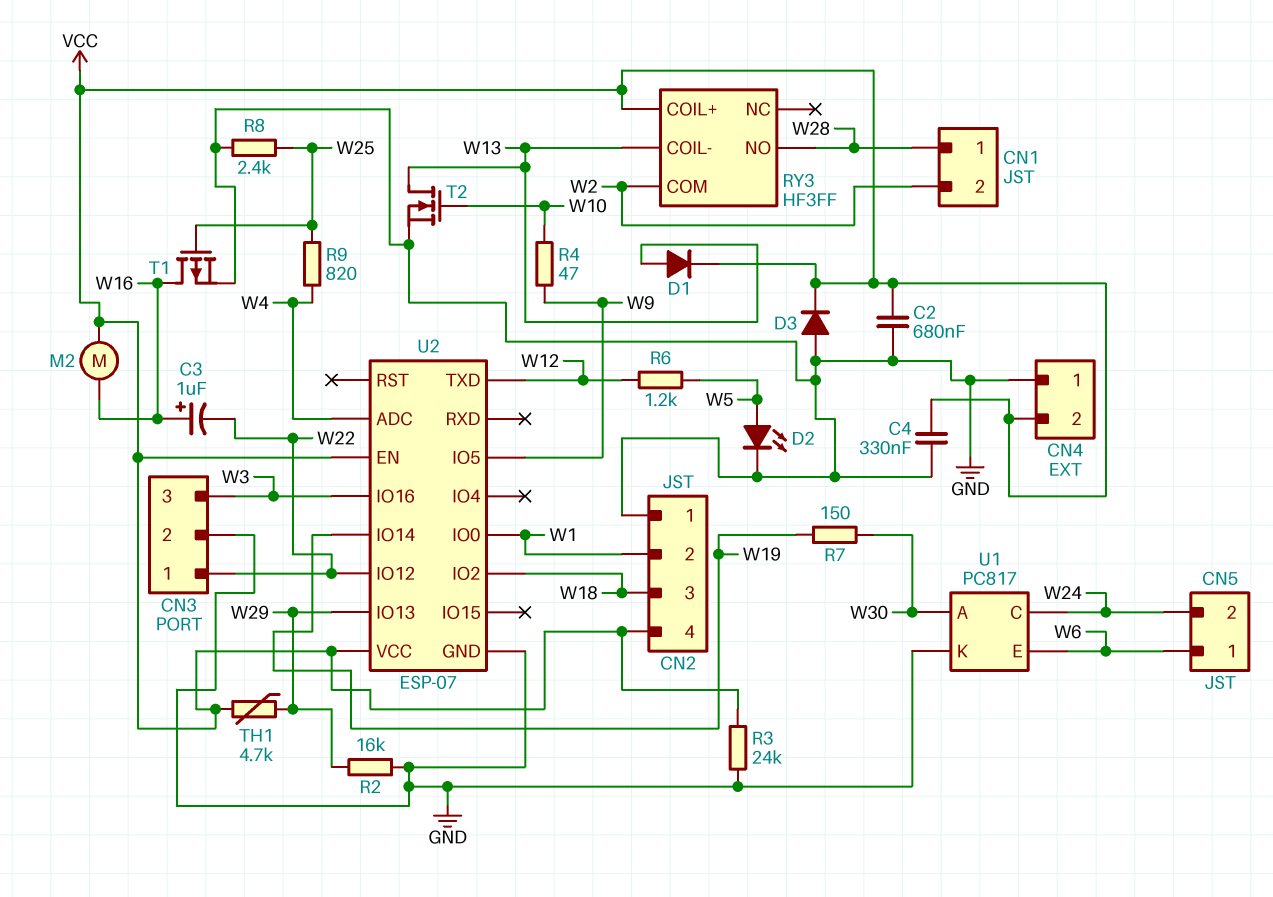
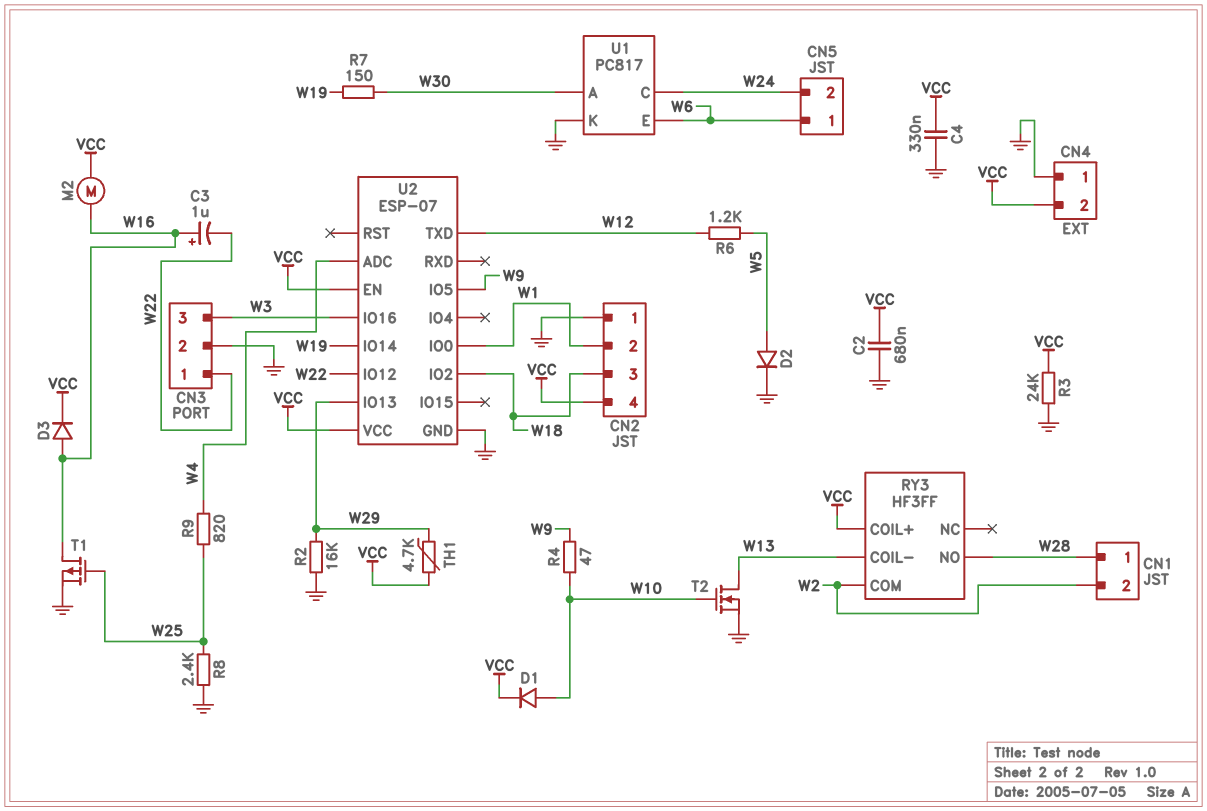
D1: diode (A W13, K VCC) -> diode (A W10, K VCC)
D2: LED (A W5, K GND) -> diode (A W5, K GND)
D3: diode (A GND, K VCC) -> diode (A W16, K VCC)

